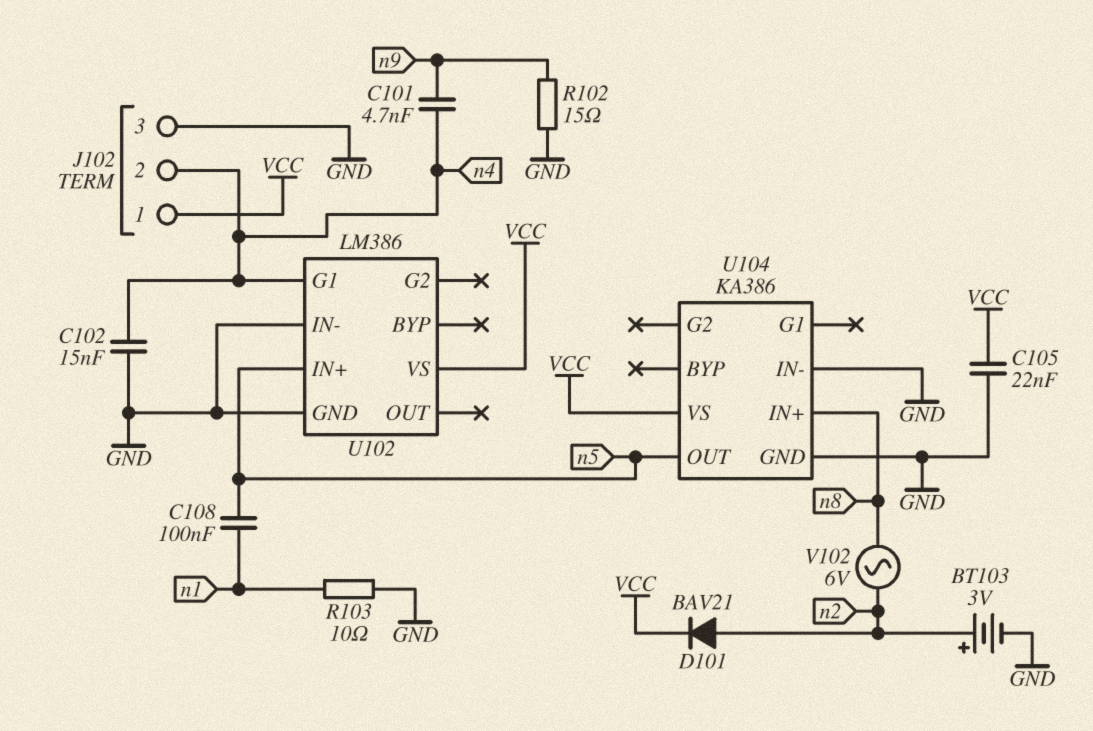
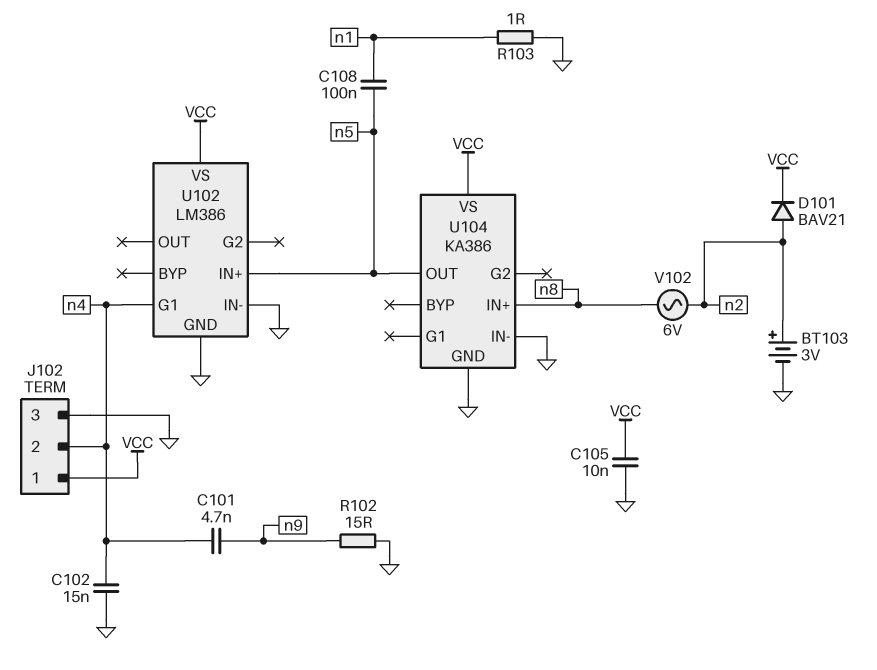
C105: 22nF (GND, VCC) -> 10nF (GND, VCC)
R103: 10 (GND, n1) -> 1 (GND, n1)

